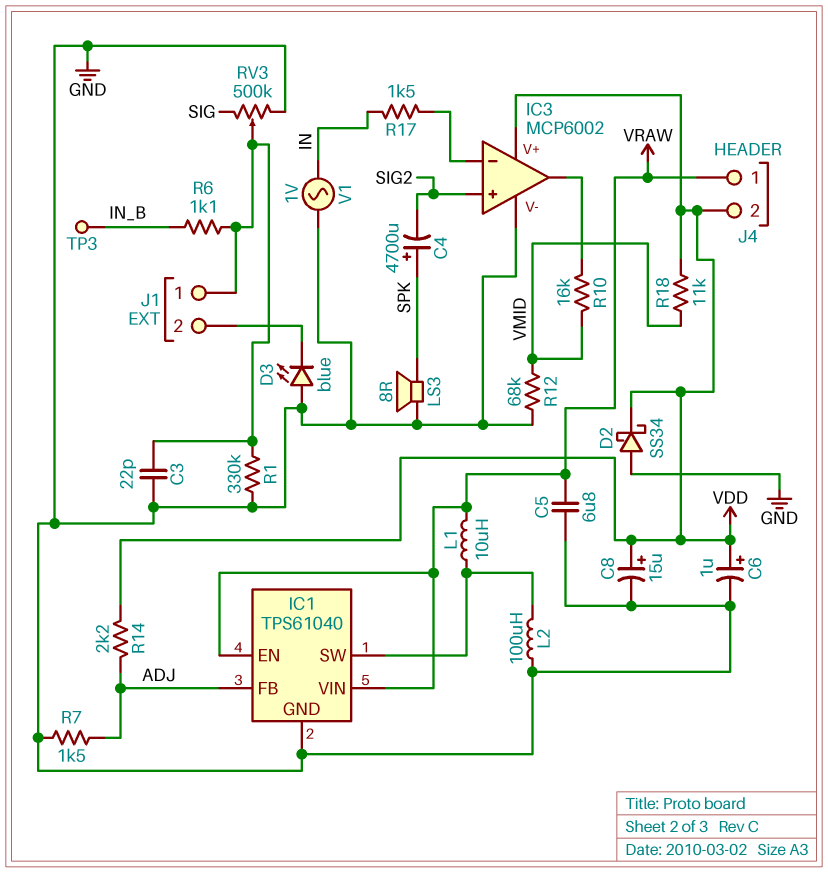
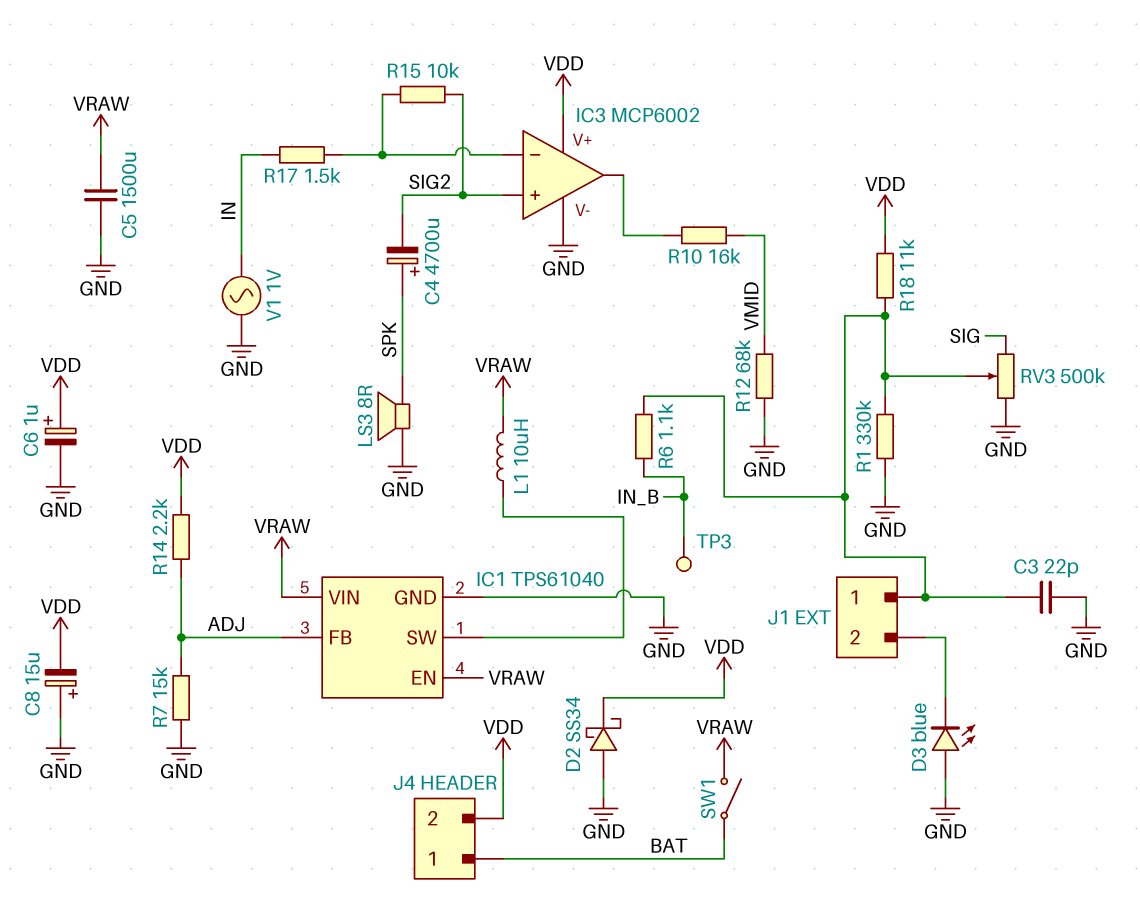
C5: 6.8uF (GND, VRAW) -> 1500uF (GND, VRAW)
C8: 15uF (plus VDD, minus GND) -> 15uF (plus GND, minus VDD)
J4 pin 1: VRAW -> BAT
L2: 100uH (GND, IC1/SW) -> none
R7: 1.5k (ADJ, GND) -> 15k (ADJ, GND)
R15: none -> 10k (IC3/in-, SIG2)
R18: 11k (VDD, VMID) -> 11k (J1/1, VDD)
SW1: none -> switch (BAT, VRAW)

